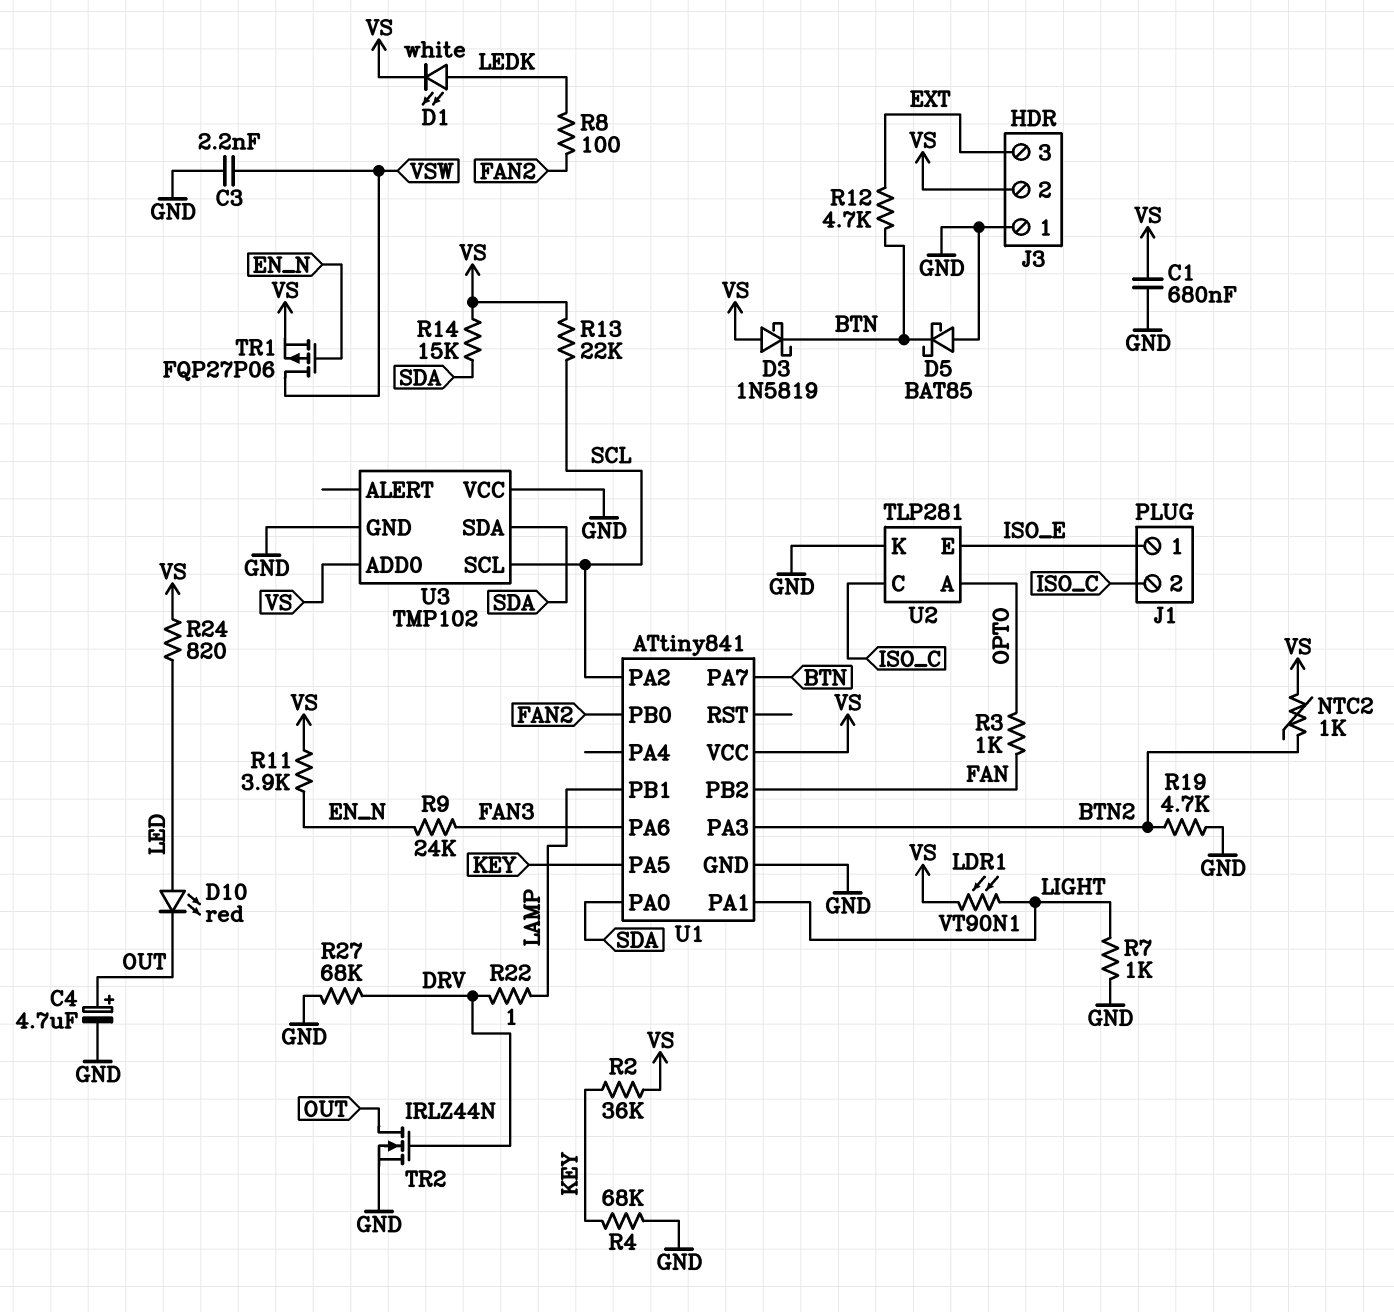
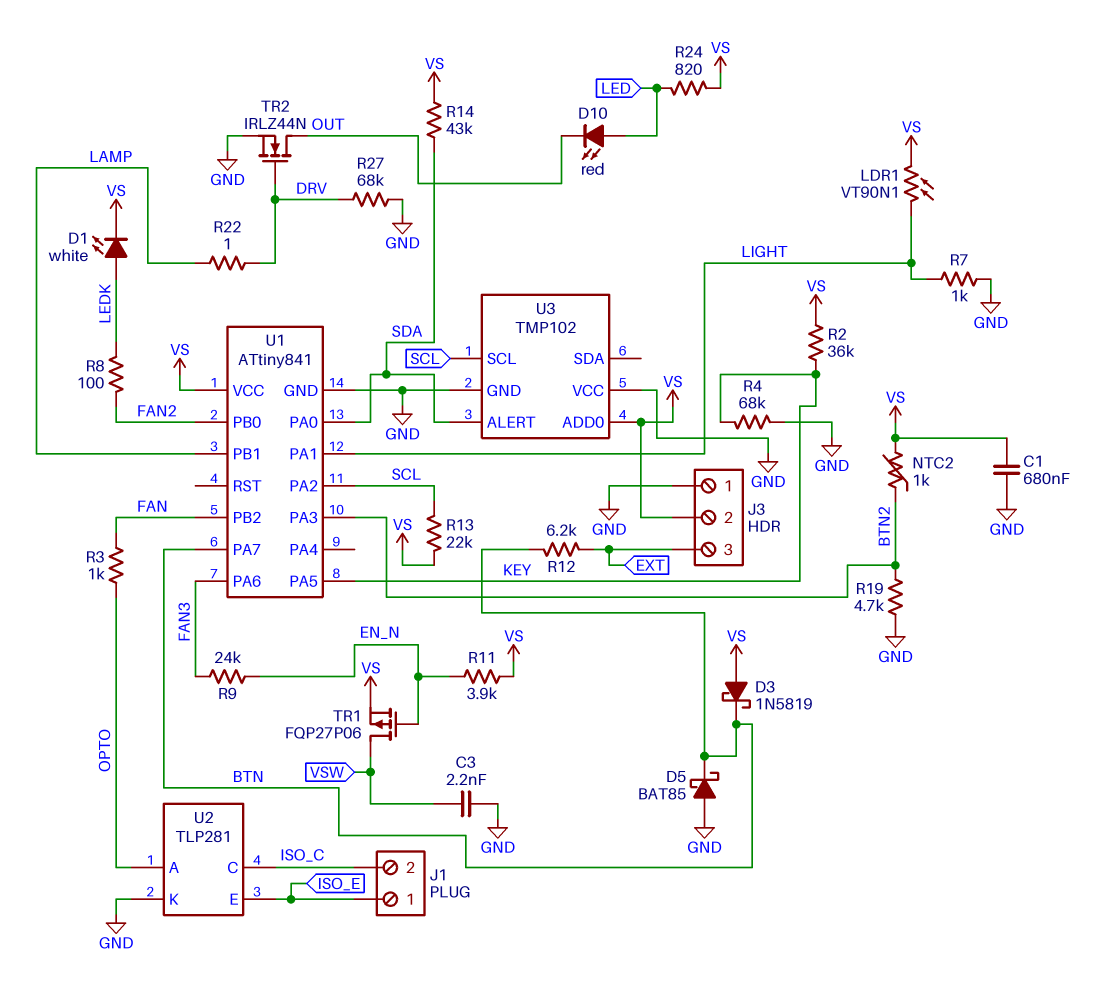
C4: 4.7uF (plus OUT, minus GND) -> none
R12: 4.7k (BTN, EXT) -> 6.2k (BTN, EXT)
R14: 15k (SDA, VS) -> 43k (SDA, VS)
U3 pin ALERT: none -> SDA
U3 pin SDA: SDA -> none

